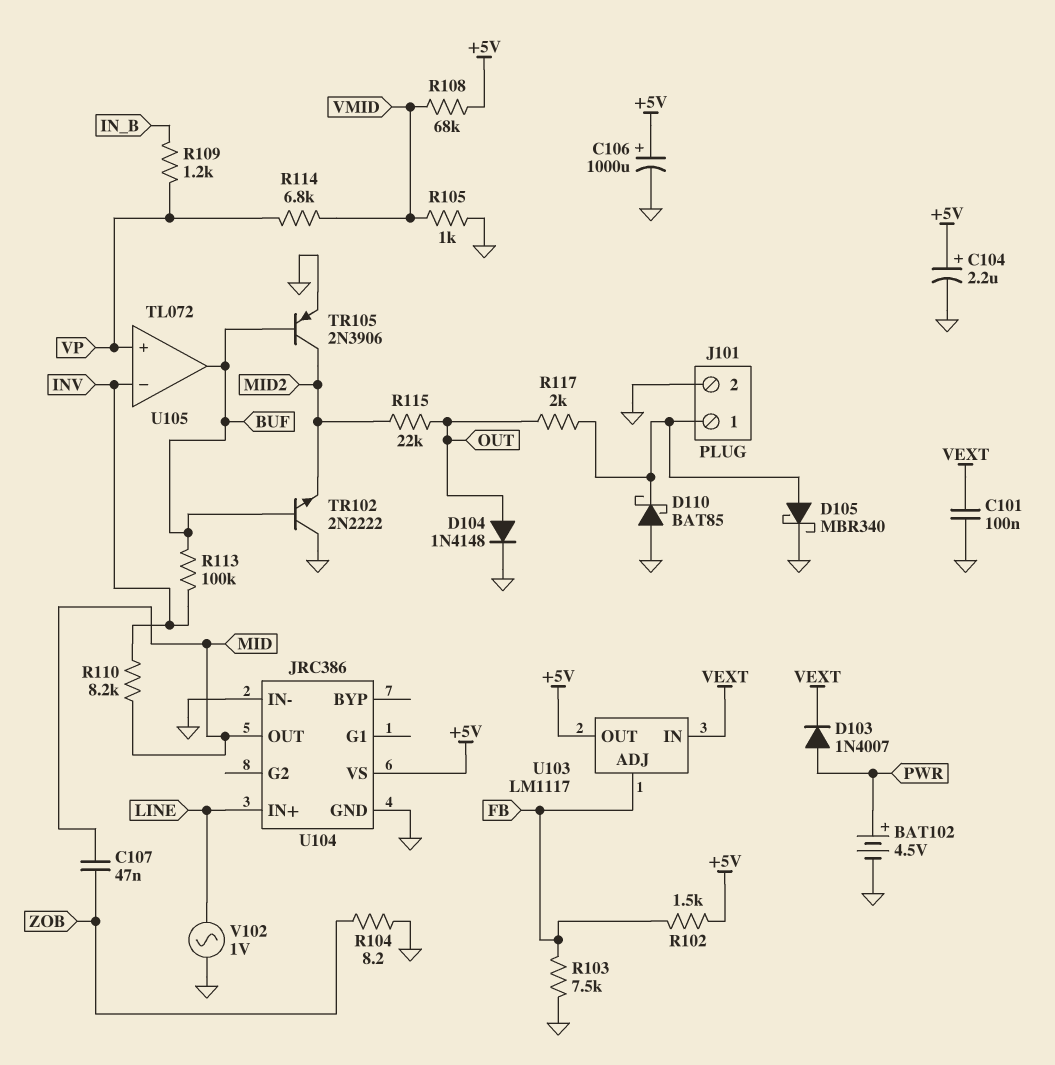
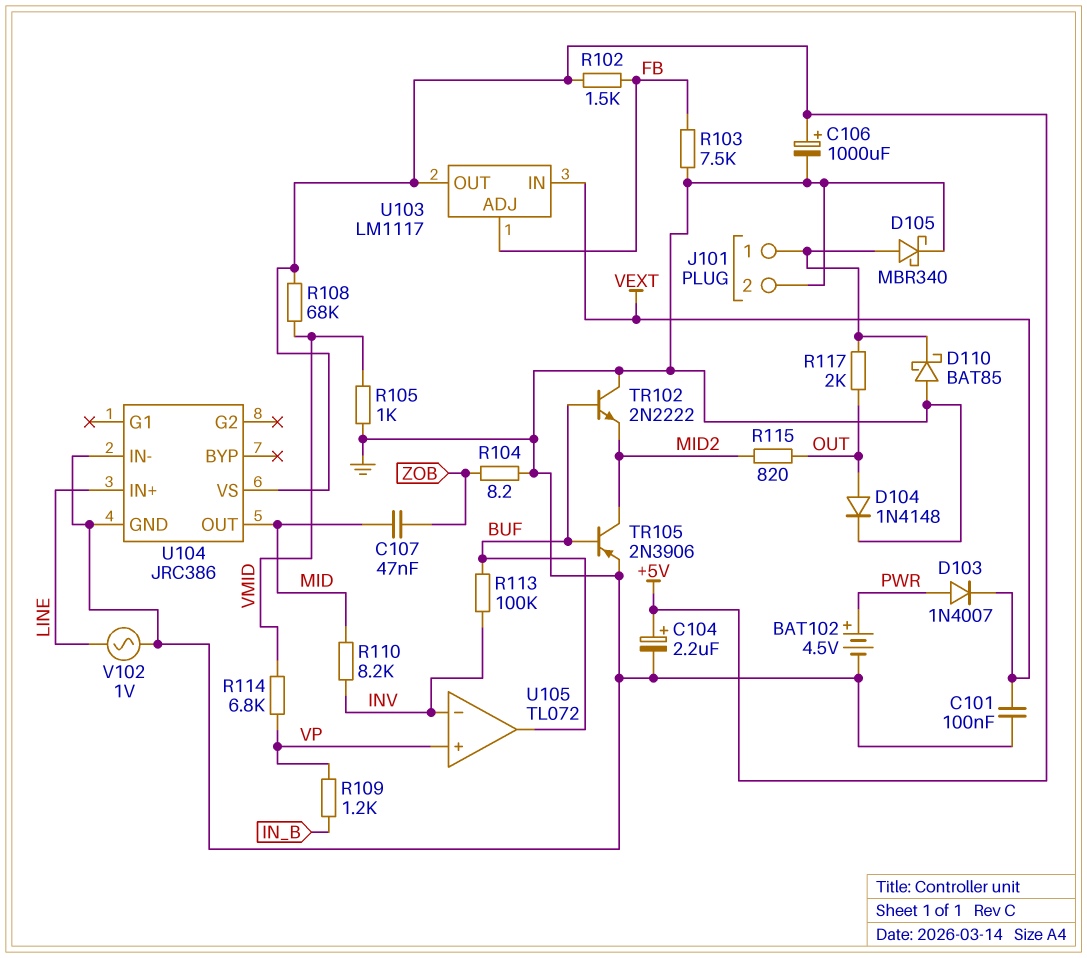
R115: 22k (MID2, OUT) -> 820 (MID2, OUT)

